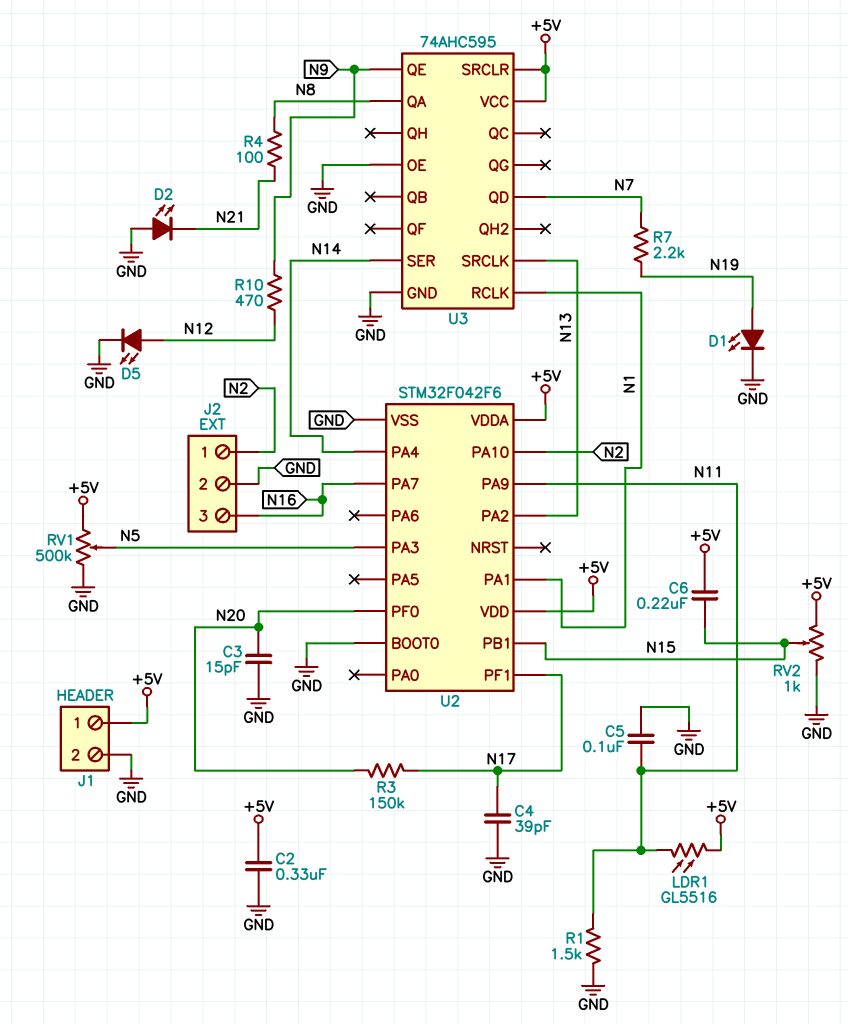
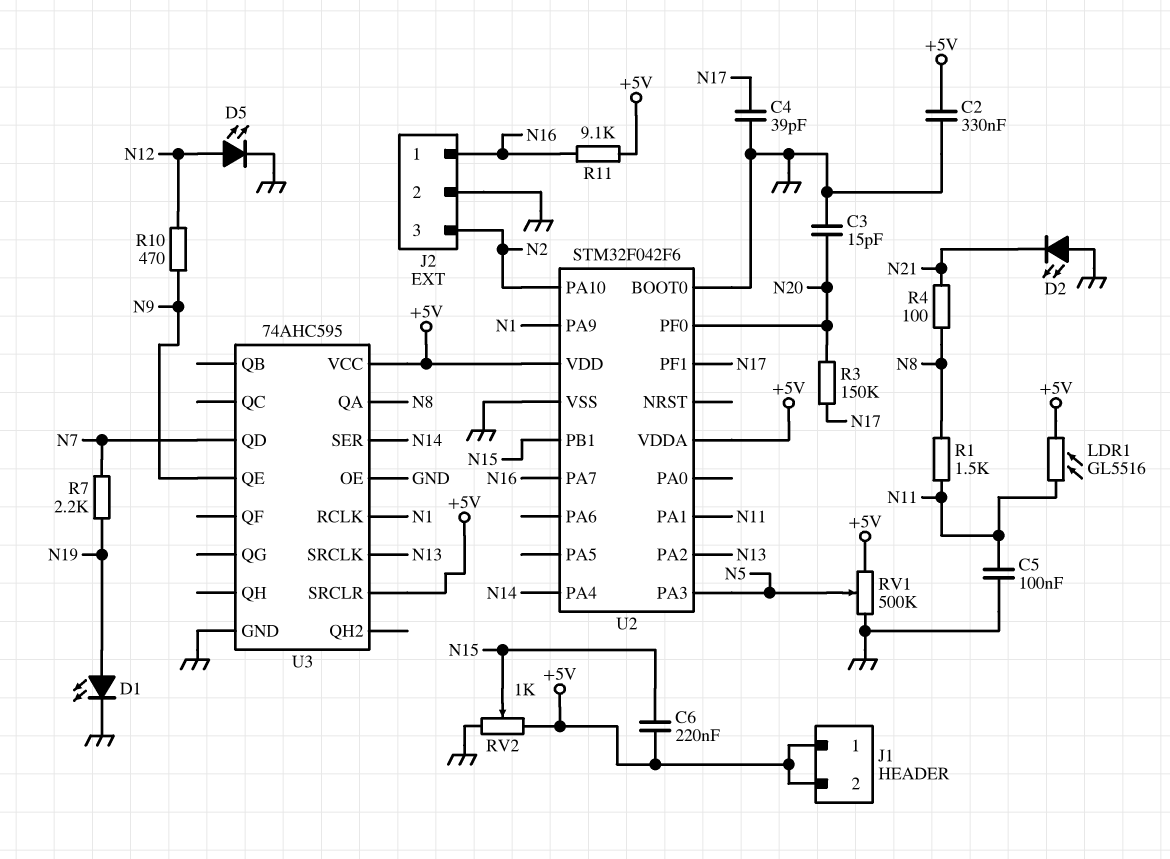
J1 pin 2: GND -> +5V
J2 pin 1: N2 -> N16
J2 pin 3: N16 -> N2
R1: 1.5k (GND, N11) -> 1.5k (N8, N11)
R11: none -> 9.1k (+5V, N16)
U2 pin PA1: N1 -> N11
U2 pin PA9: N11 -> N1

